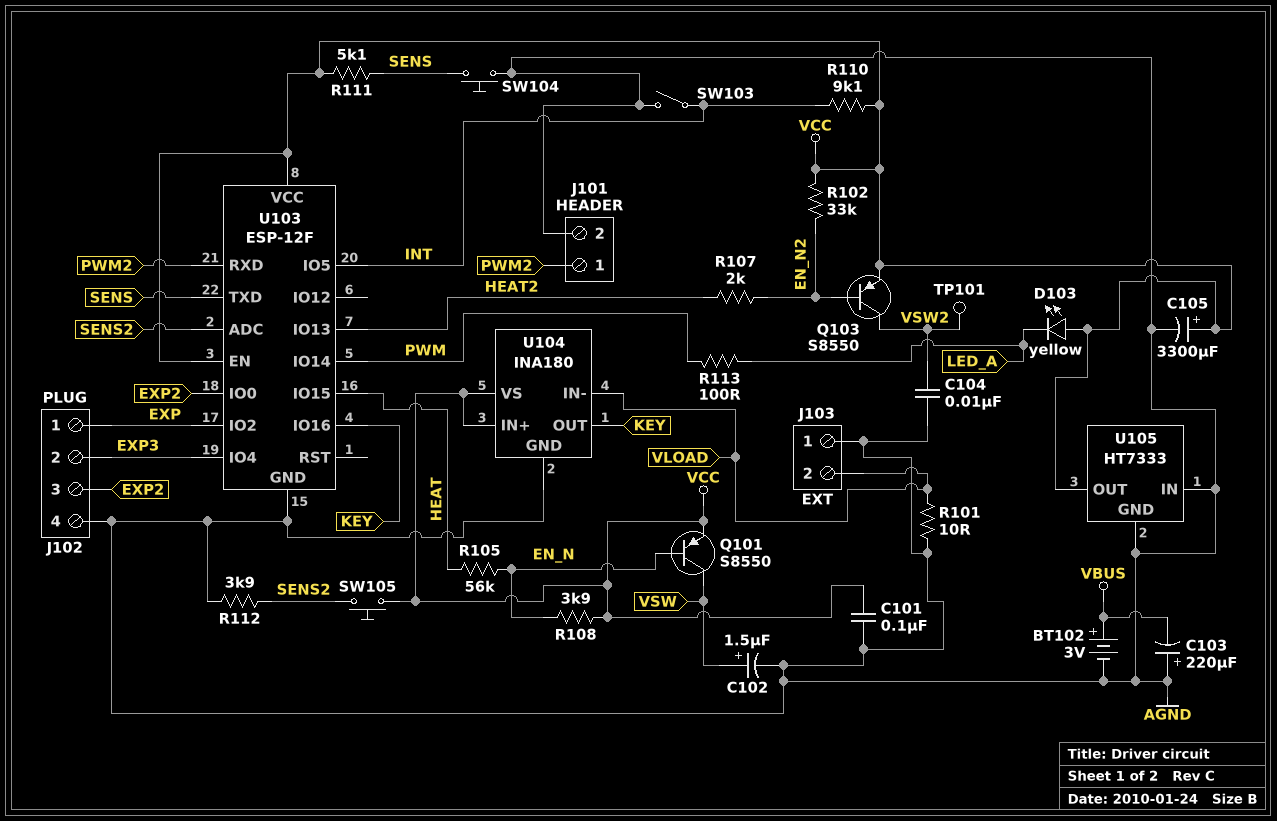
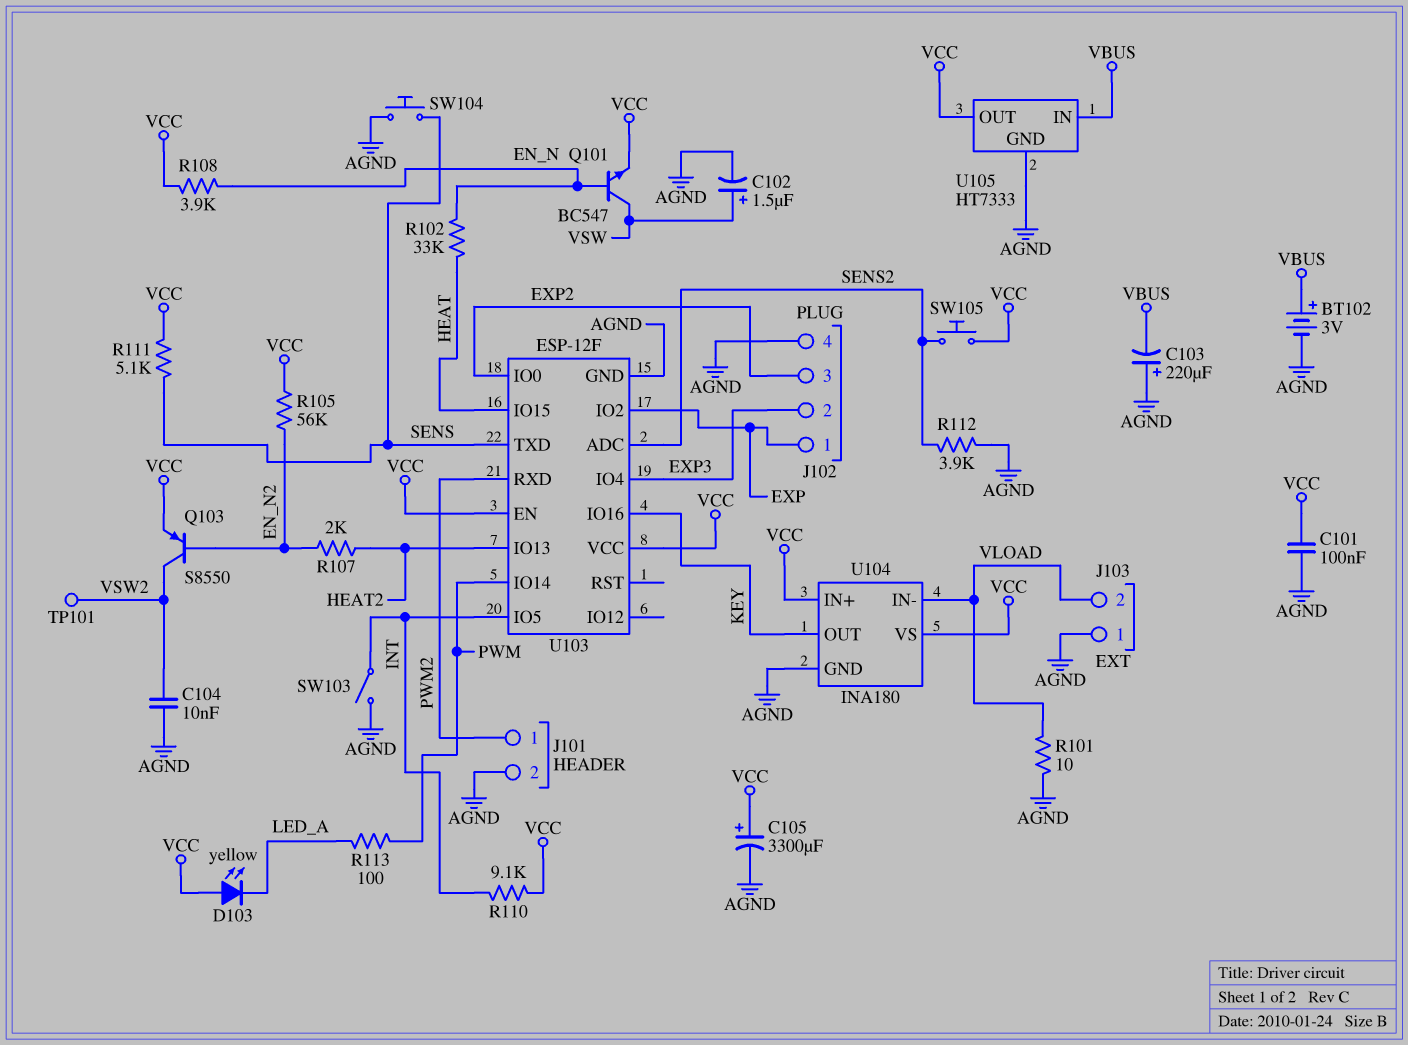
Q101: PNP S8550 (B EN_N, C VSW, E VCC) -> NPN BC547 (B EN_N, C VSW, E VCC)
R102: 33k (EN_N2, VCC) -> 33k (EN_N, HEAT)
R105: 56k (EN_N, HEAT) -> 56k (EN_N2, VCC)
U105 pin IN: AGND -> VBUS

